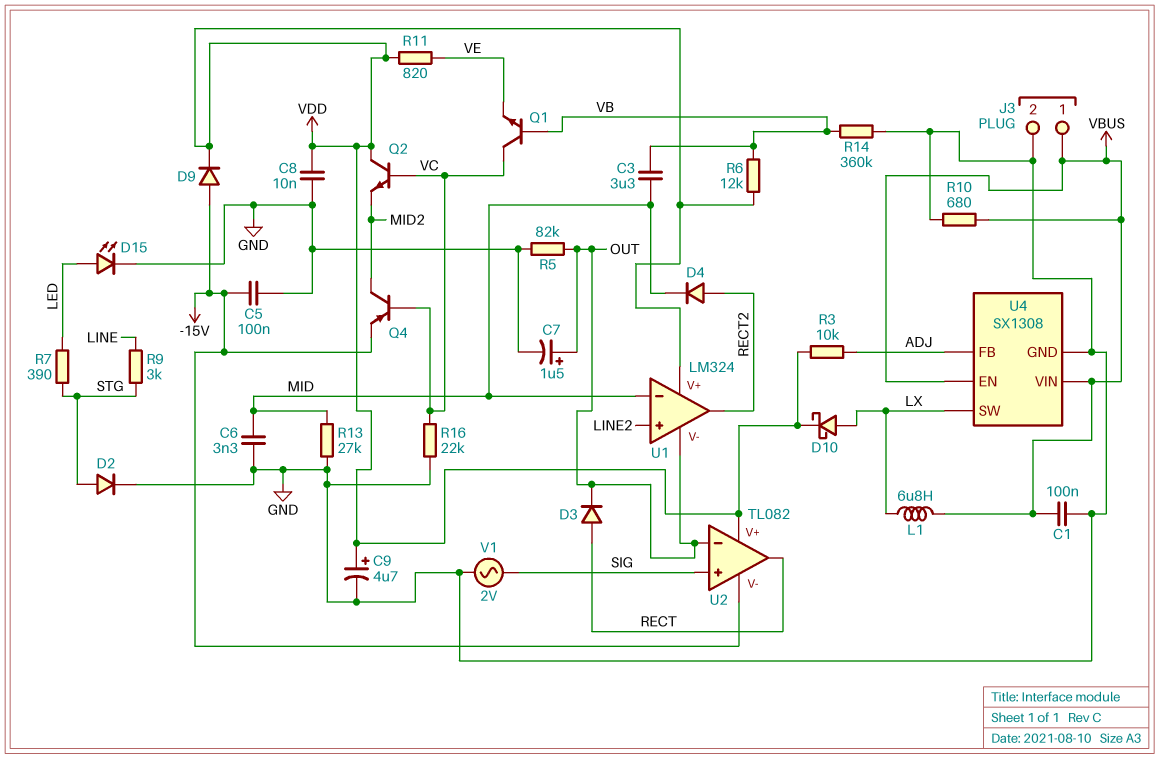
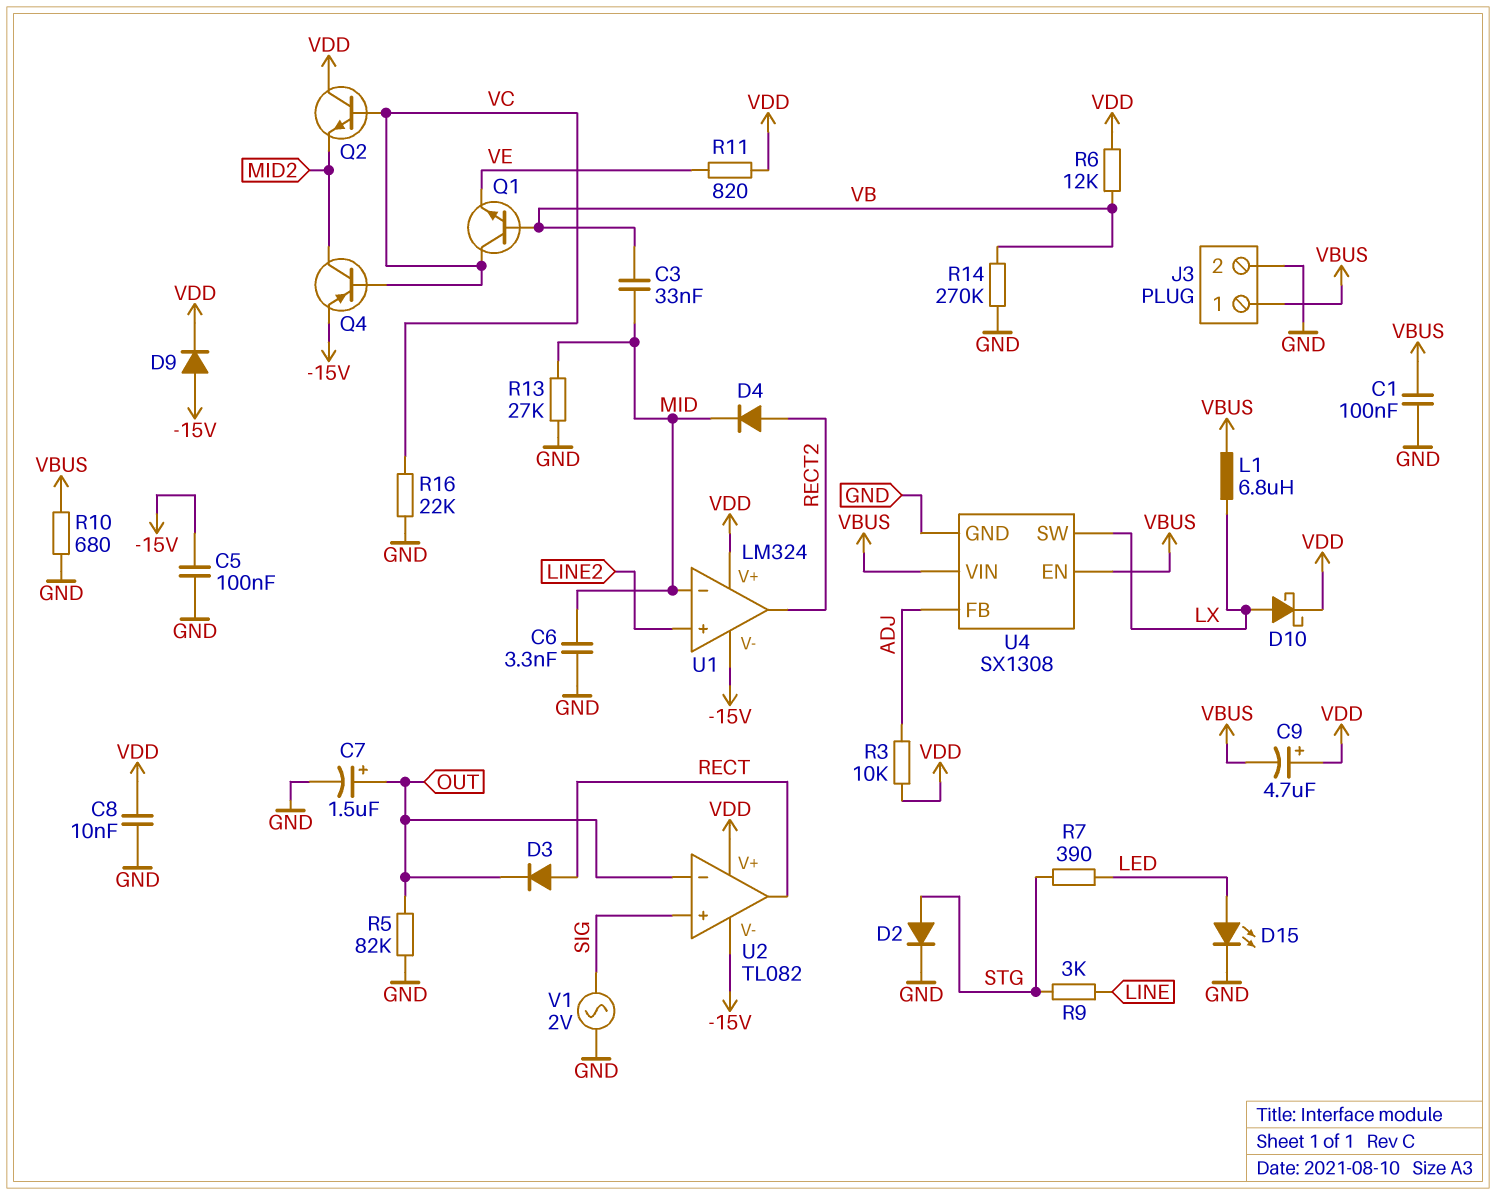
C3: 3.3uF (MID, VB) -> 33nF (MID, VB)
C9: 4.7uF (plus VDD, minus GND) -> 4.7uF (plus VDD, minus VBUS)
R14: 360k (GND, VB) -> 270k (GND, VB)
U1 pin V-: OUT -> -15V

